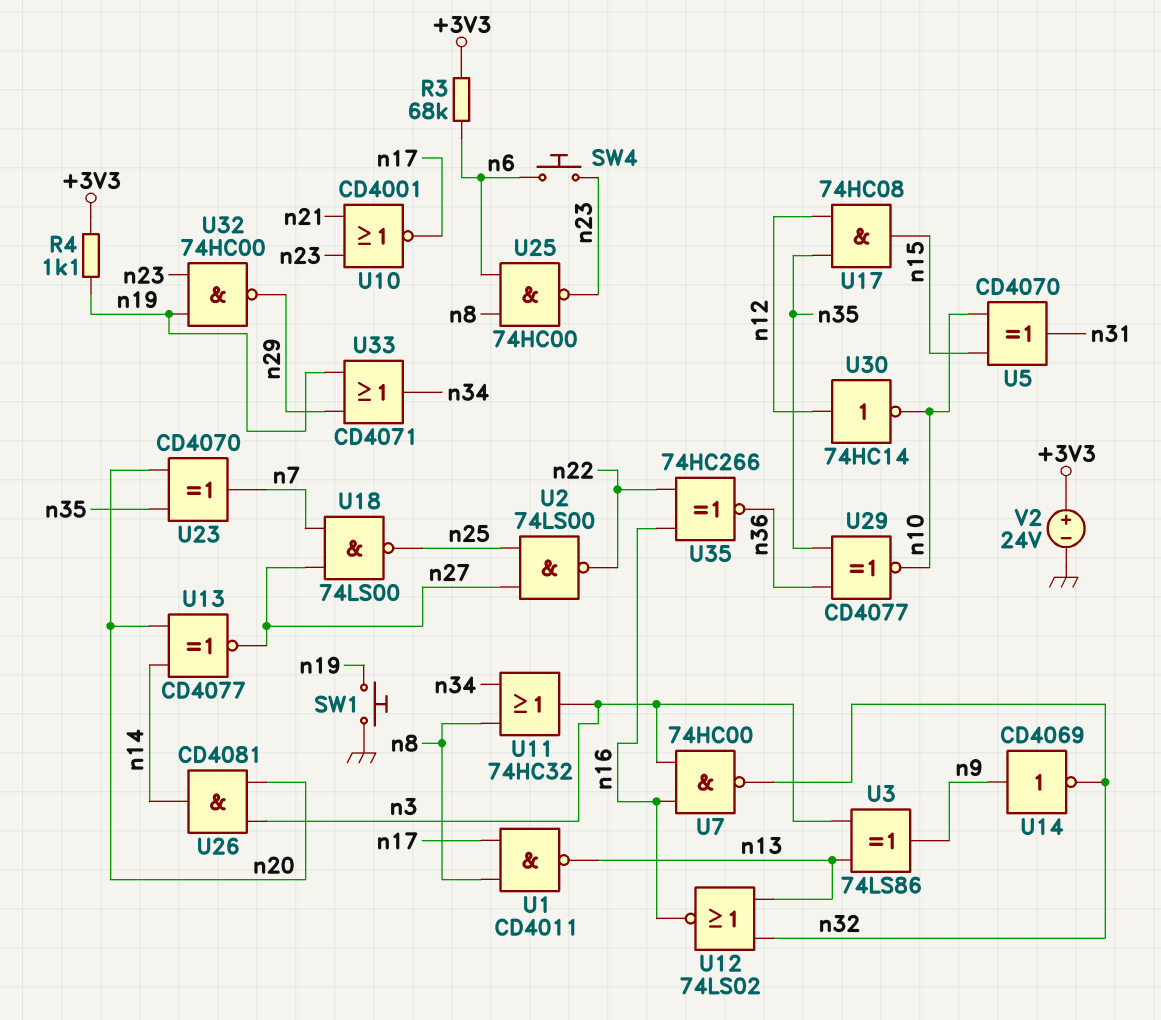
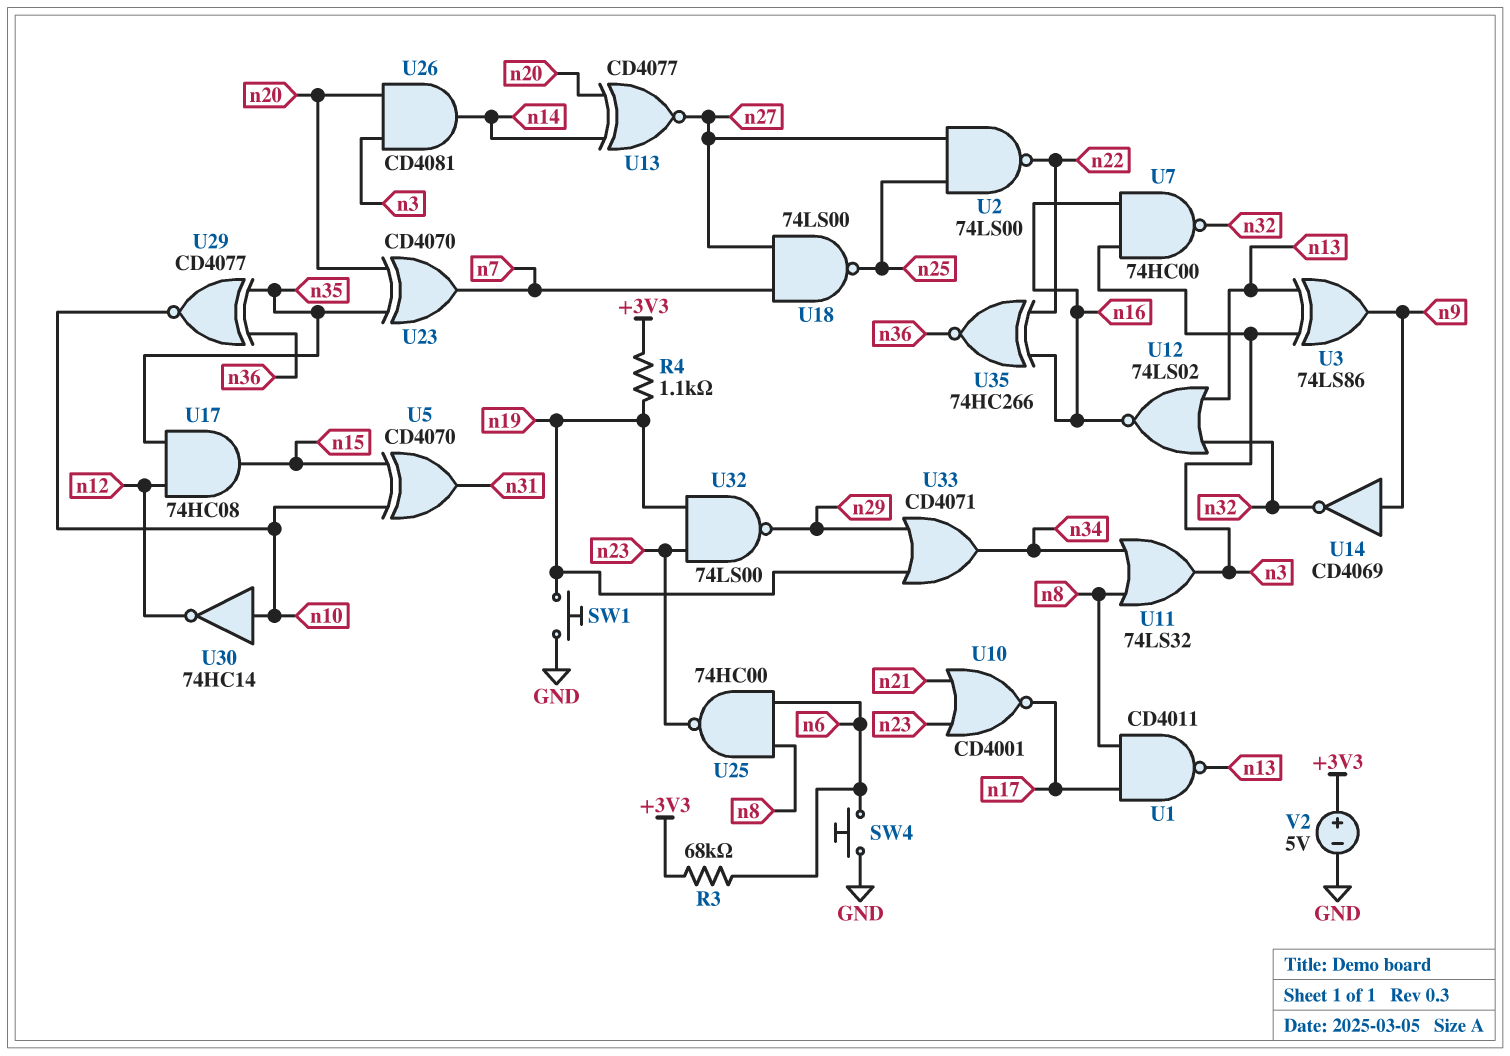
SW4: button (n6, n23) -> button (GND, n6)
U11: OR 74HC32 (in n8, in n34, out n3) -> OR 74LS32 (in n8, in n34, out n3)
U30: NOT 74HC14 (in n12, out n10) -> NOT 74HC14 (in n10, out n12)
U32: NAND 74HC00 (in n19, in n23, out n29) -> NAND 74LS00 (in n19, in n23, out n29)
V2: 24V (plus +3V3, minus GND) -> 5V (plus +3V3, minus GND)

